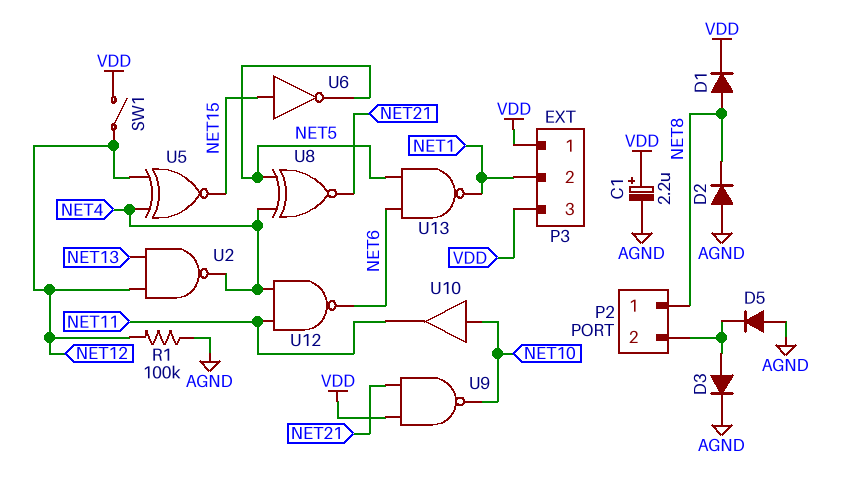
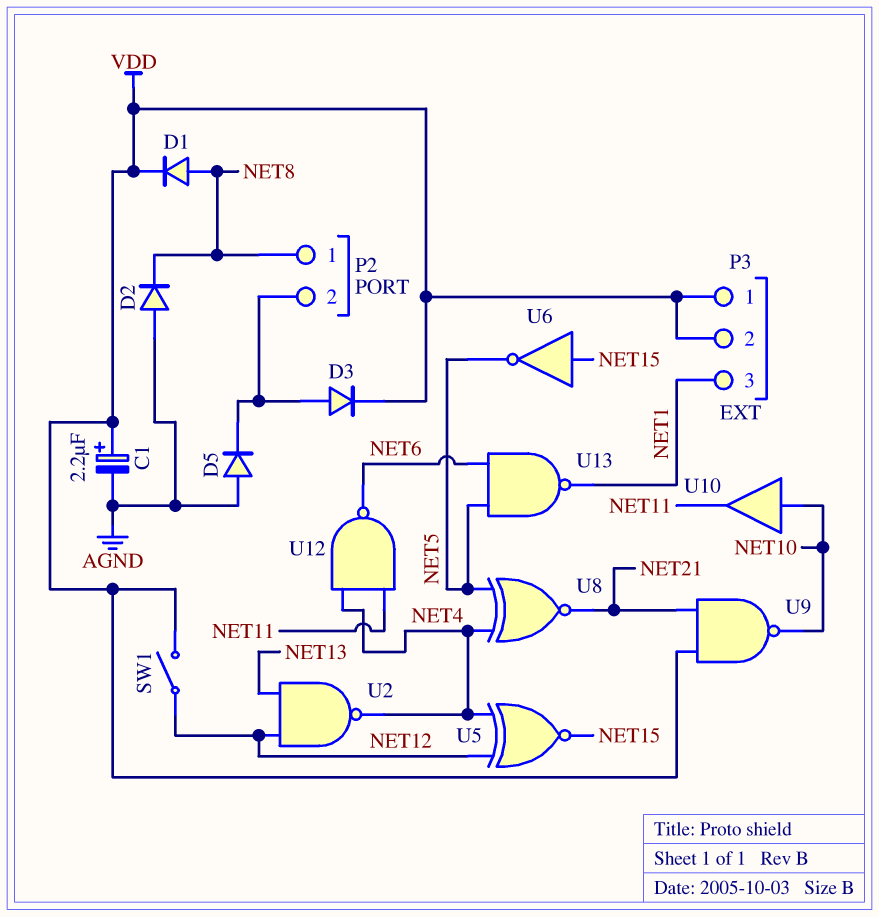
D3: diode (A P2/2, K AGND) -> diode (A P2/2, K VDD)
P3 pin 2: NET1 -> VDD
P3 pin 3: VDD -> NET1
R1: 100k (AGND, NET12) -> none

